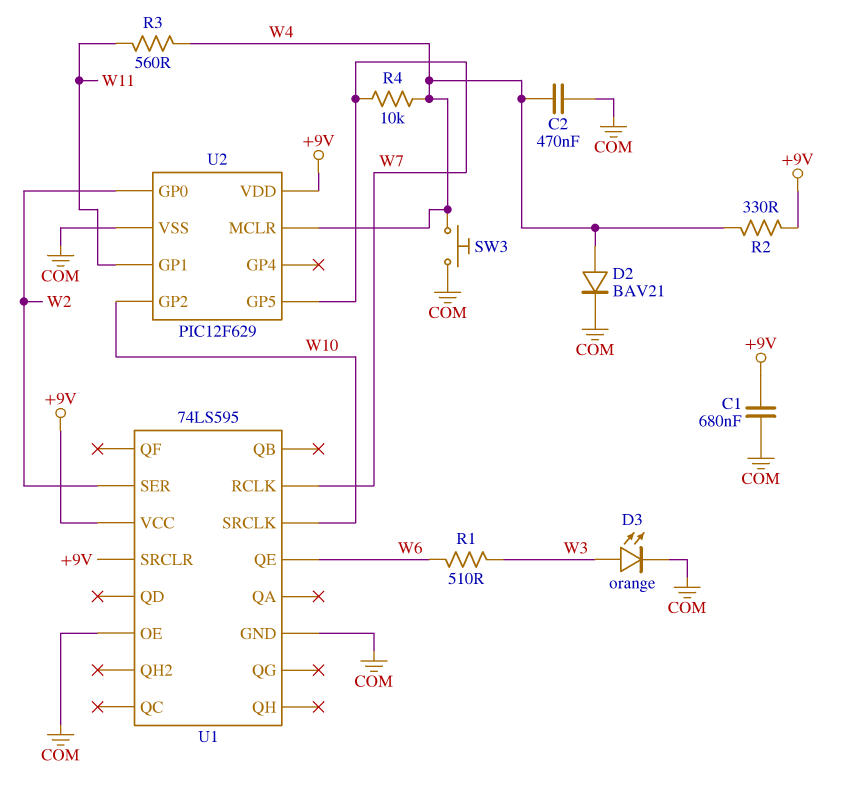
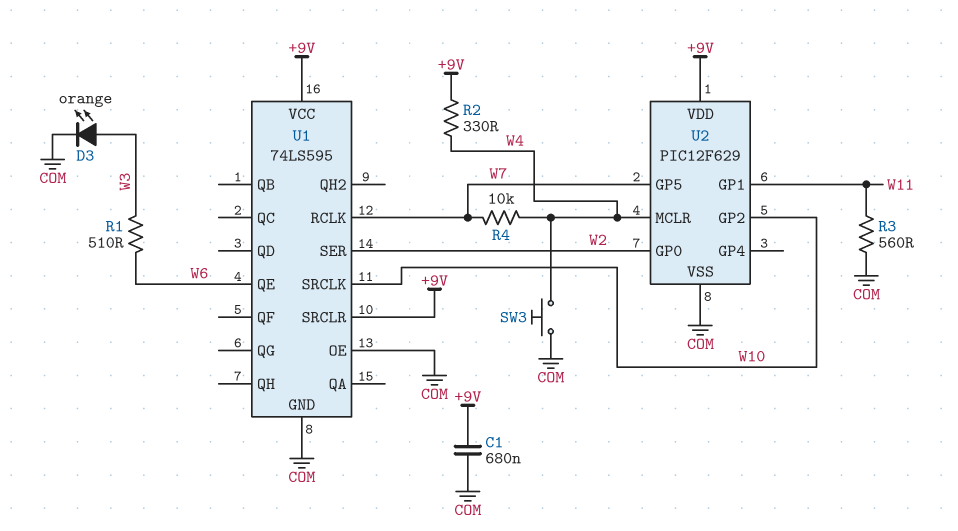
C2: 470nF (COM, W4) -> none
D2: diode BAV21 (A W4, K COM) -> none
R3: 560 (W4, W11) -> 560 (COM, W11)

